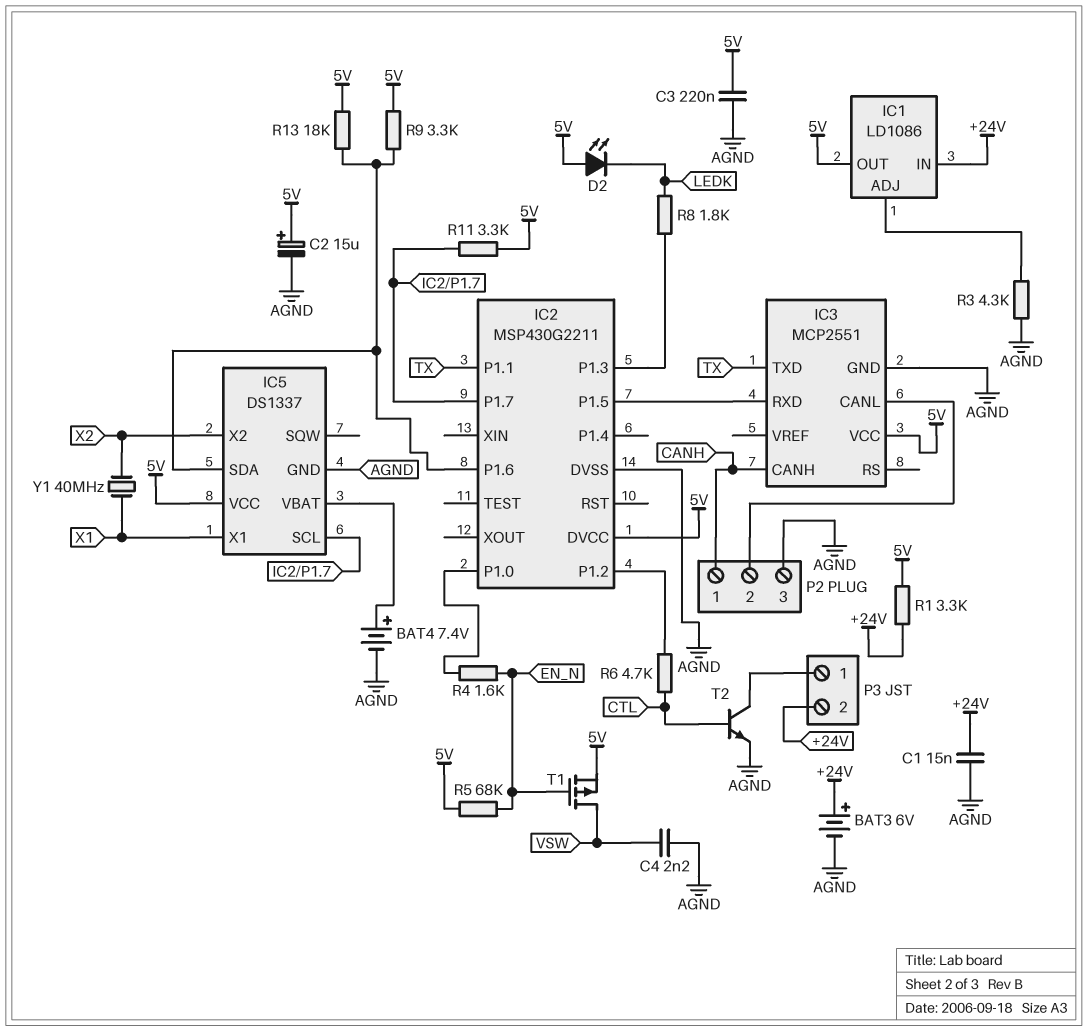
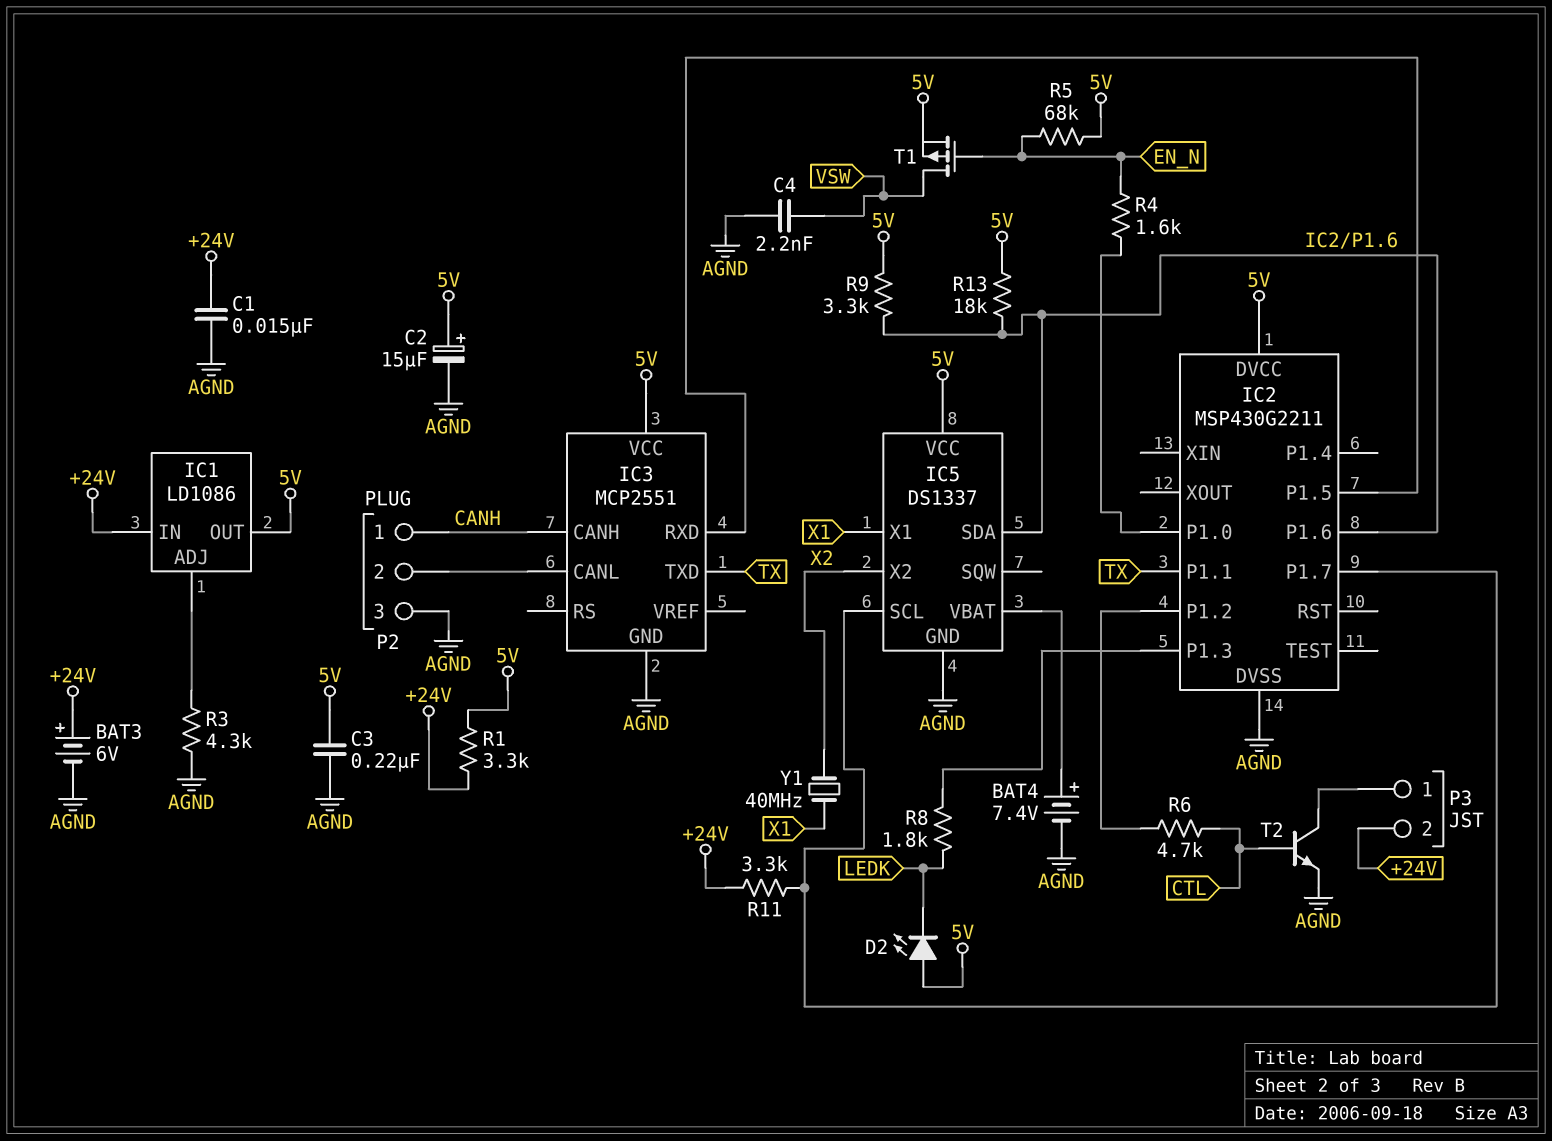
R11: 3.3k (5V, IC2/P1.7) -> 3.3k (+24V, IC2/P1.7)

